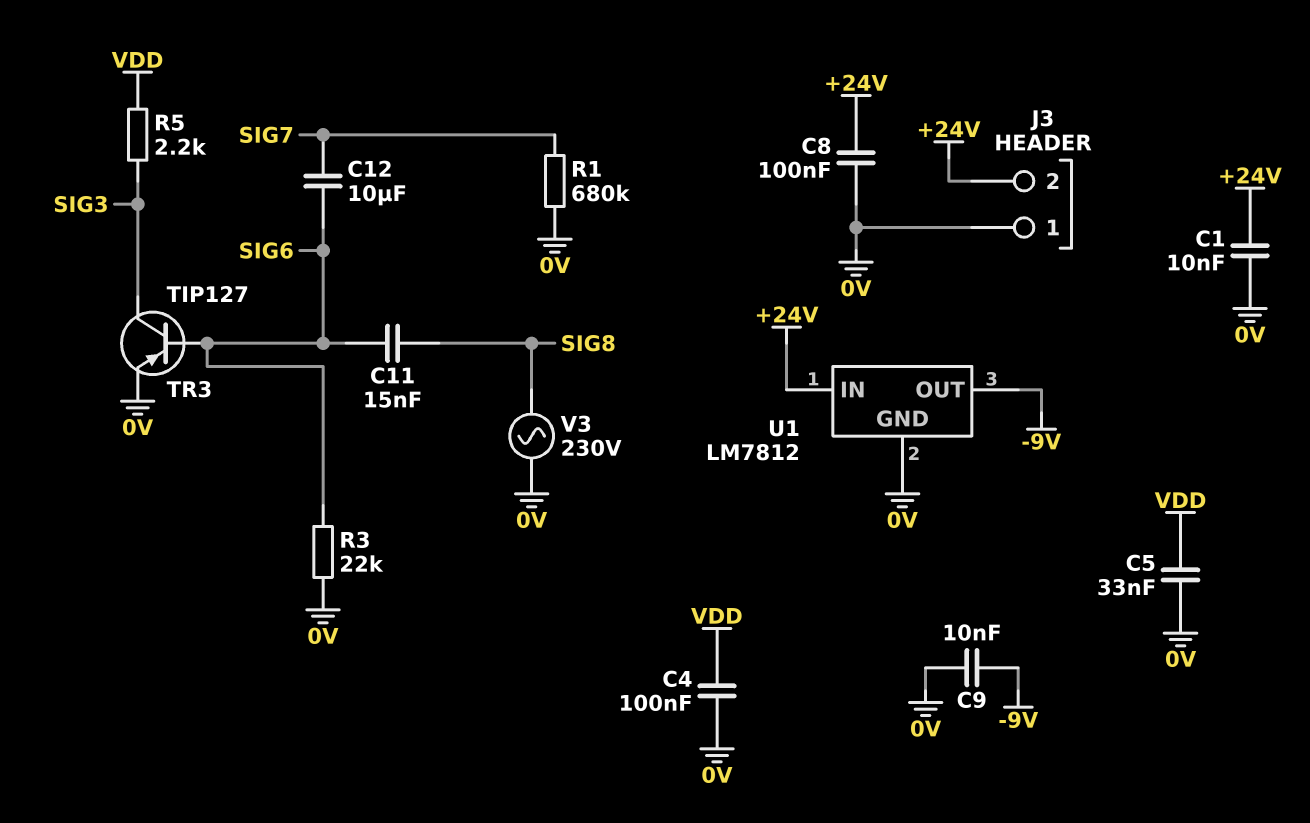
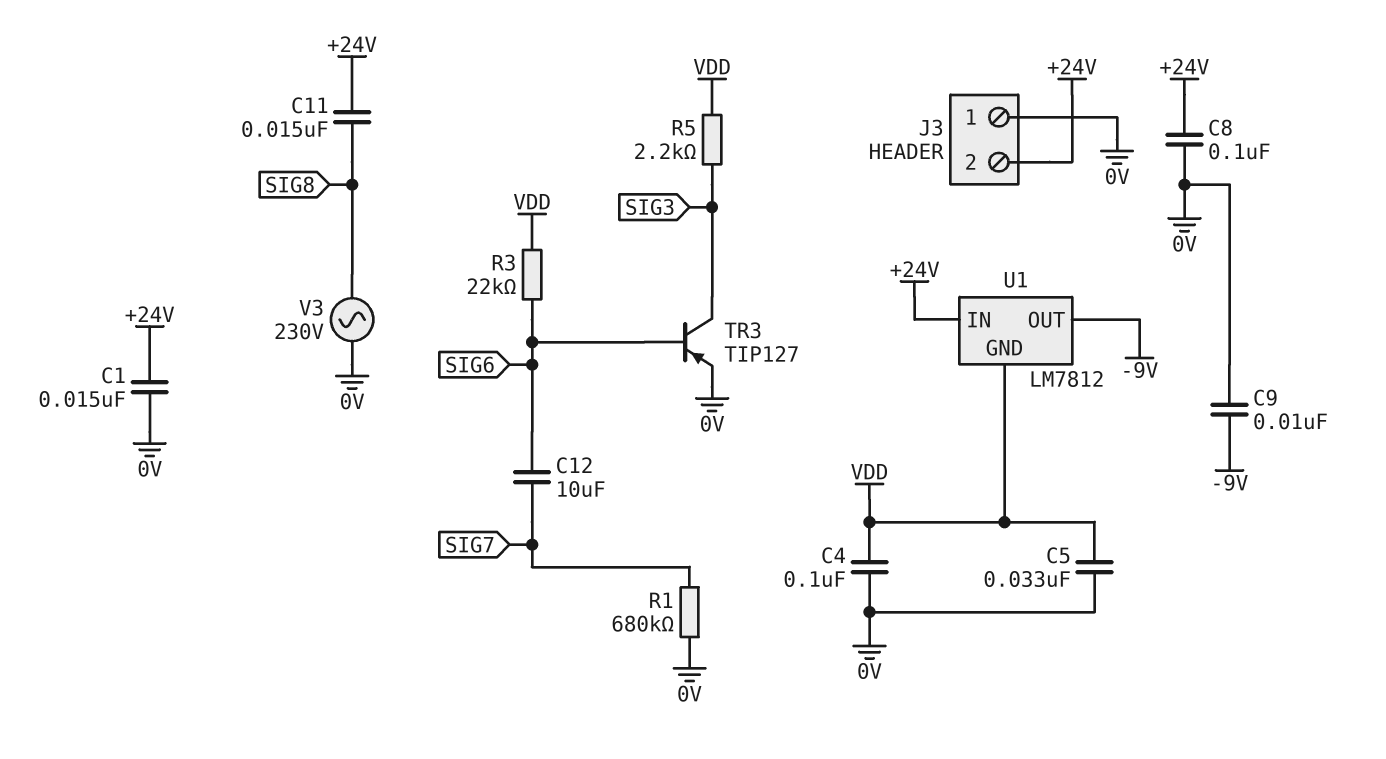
C1: 10nF (+24V, 0V) -> 15nF (+24V, 0V)
C11: 15nF (SIG6, SIG8) -> 15nF (+24V, SIG8)
R3: 22k (0V, SIG6) -> 22k (SIG6, VDD)
U1 pin GND: 0V -> VDD

